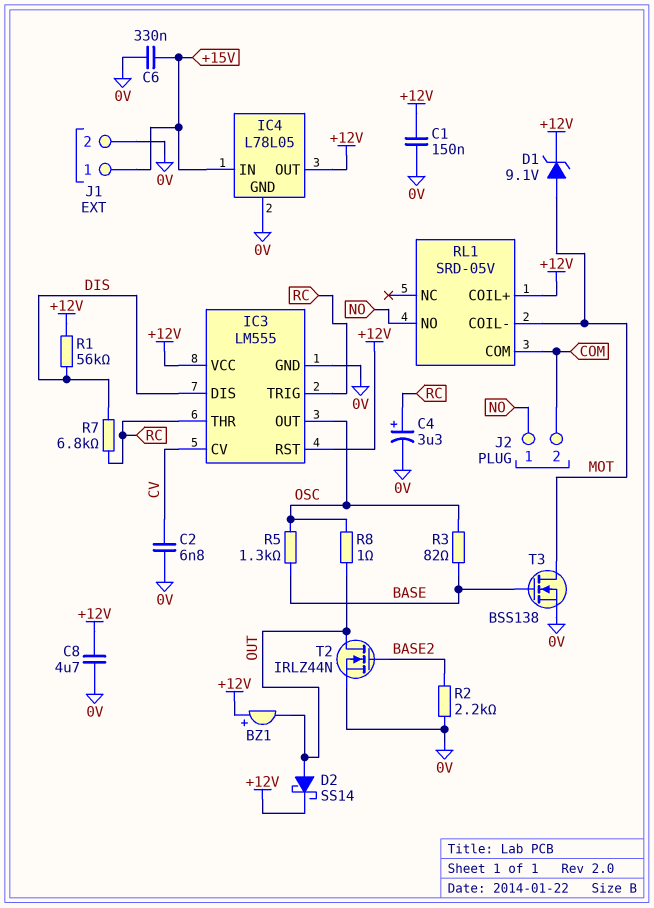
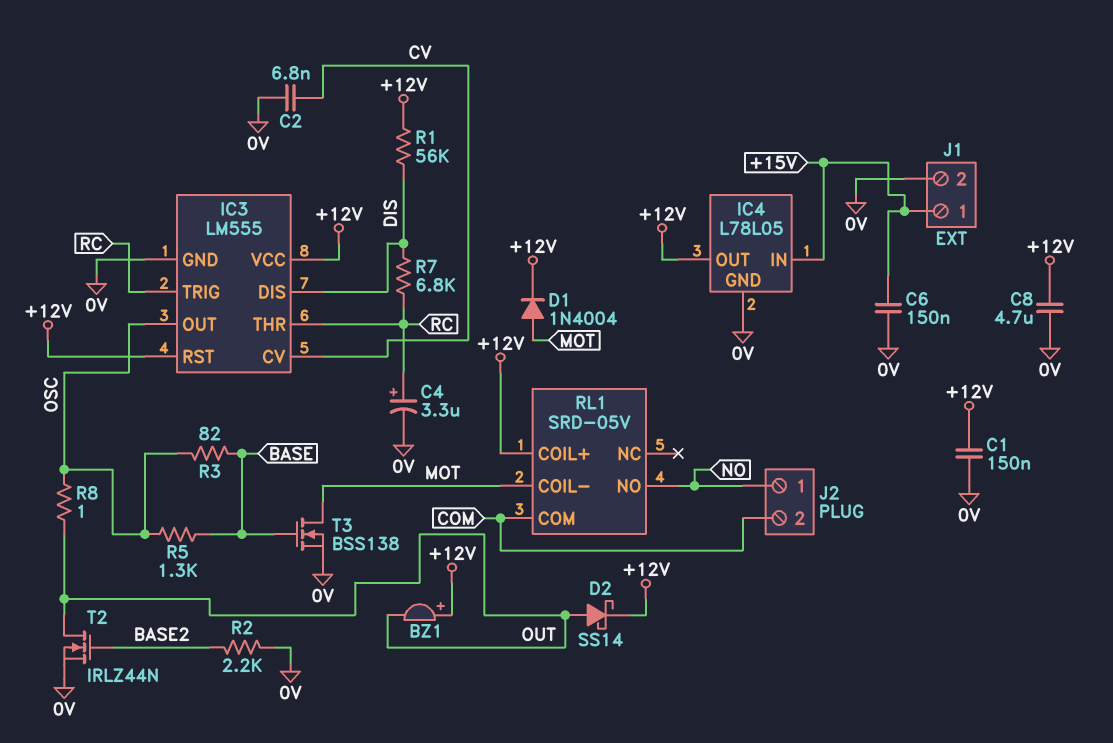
C6: 330nF (+15V, 0V) -> 150nF (+15V, 0V)
D1: zener 9.1V (A MOT, K +12V) -> diode 1N4004 (A MOT, K +12V)

